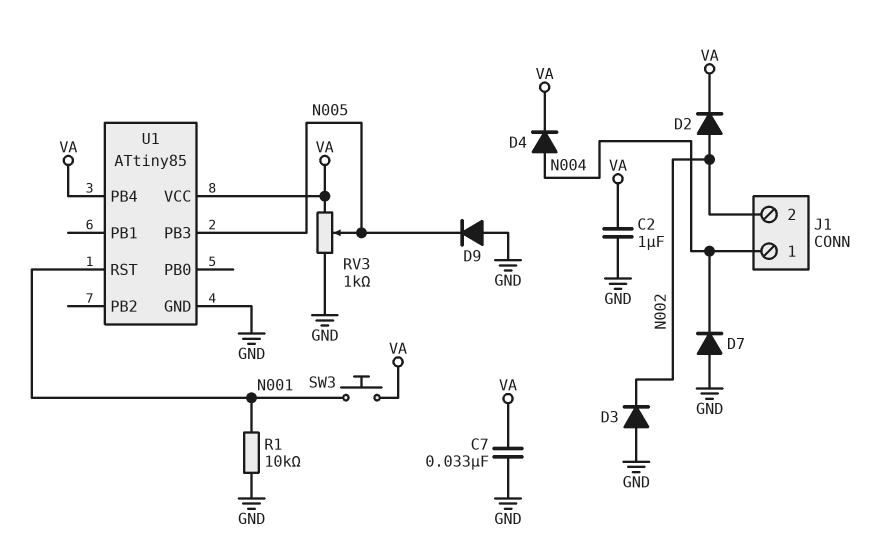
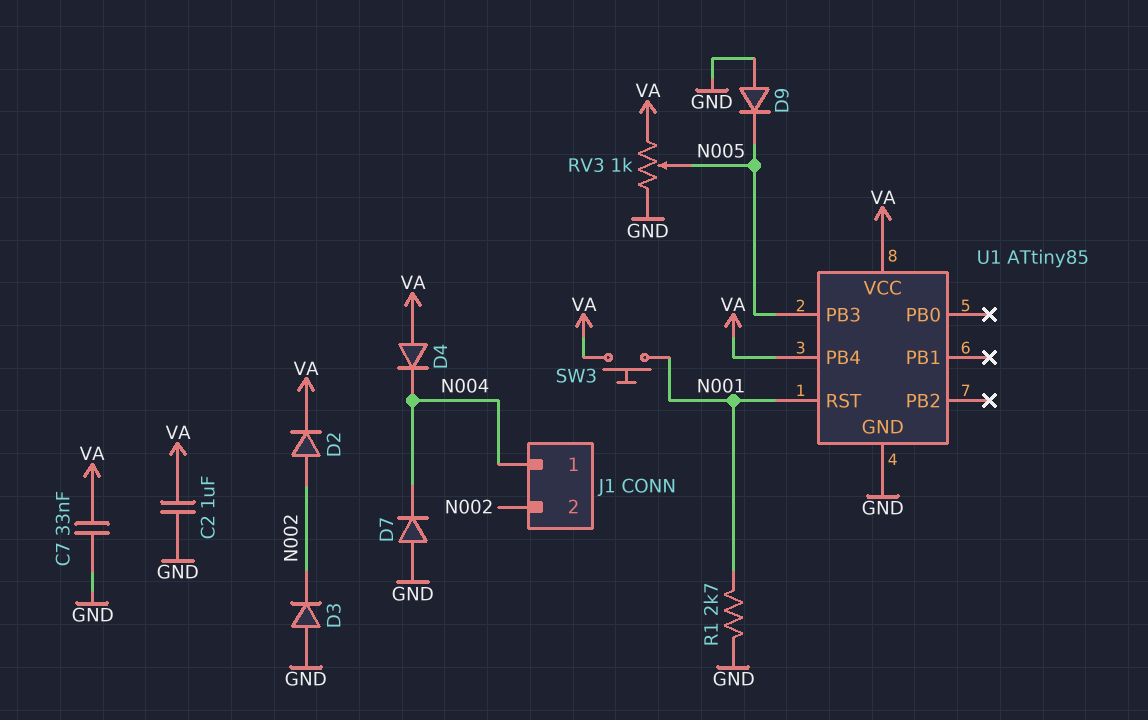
D4: diode (A N004, K VA) -> diode (A VA, K N004)
R1: 10k (GND, N001) -> 2.7k (GND, N001)

